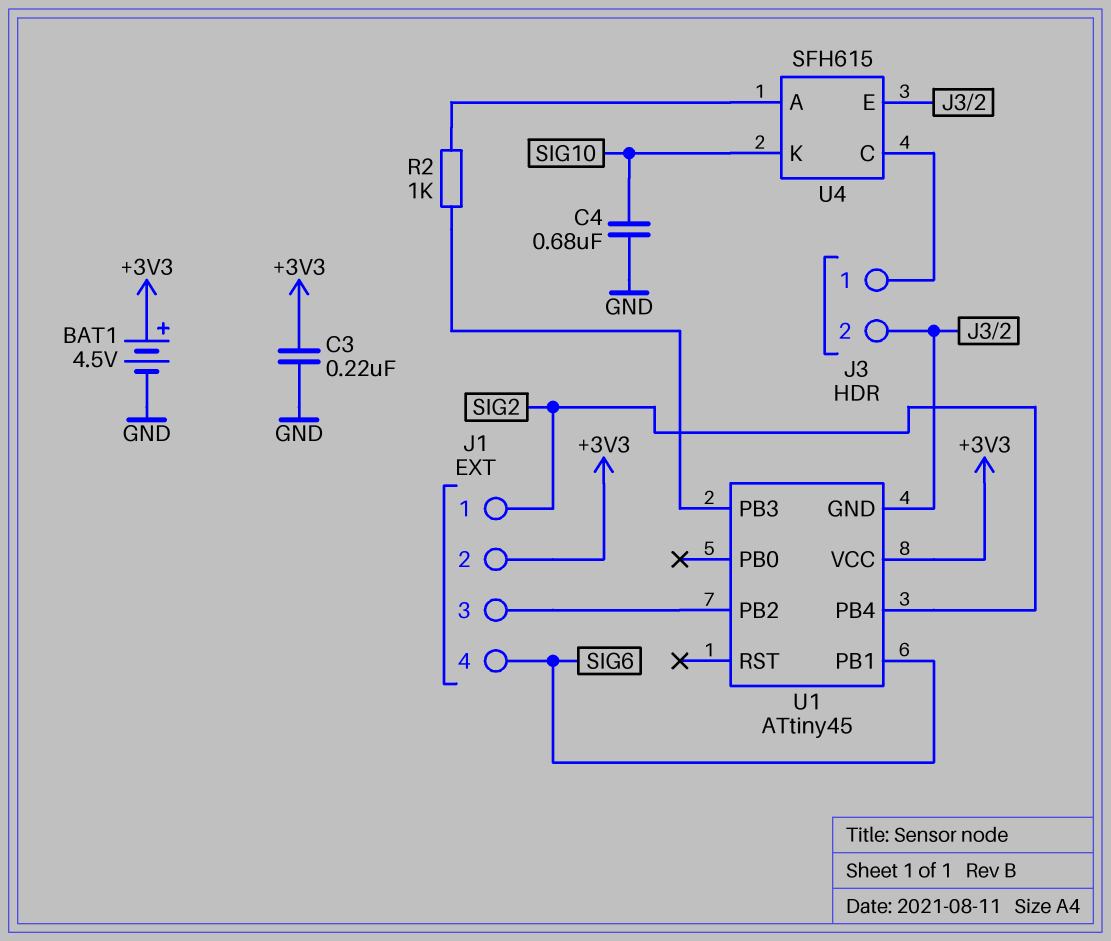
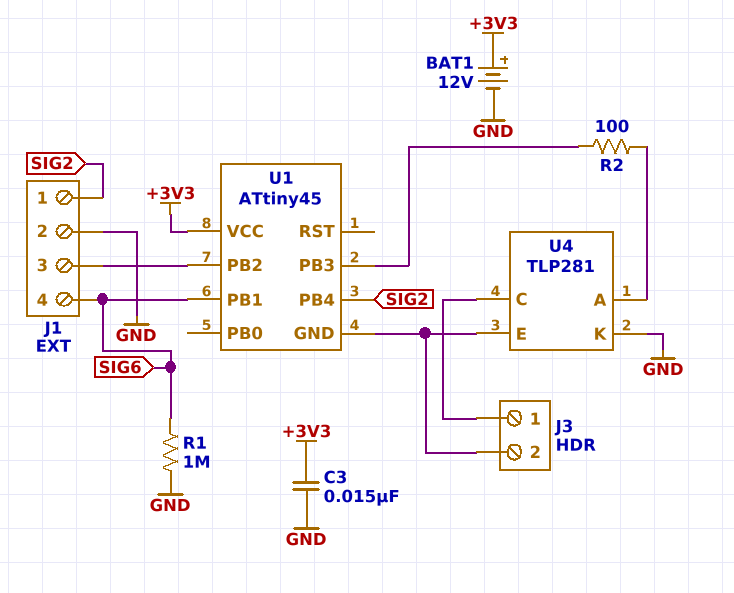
BAT1: 4.5V (plus +3V3, minus GND) -> 12V (plus +3V3, minus GND)
C3: 220nF (+3V3, GND) -> 15nF (+3V3, GND)
C4: 680nF (GND, SIG10) -> none
J1 pin 2: +3V3 -> GND
R1: none -> 1M (GND, SIG6)
R2: 1k (U1/PB3, U4/A) -> 100 (U1/PB3, U4/A)
U4: SFH615 -> TLP281
U4 pin K: SIG10 -> GND

